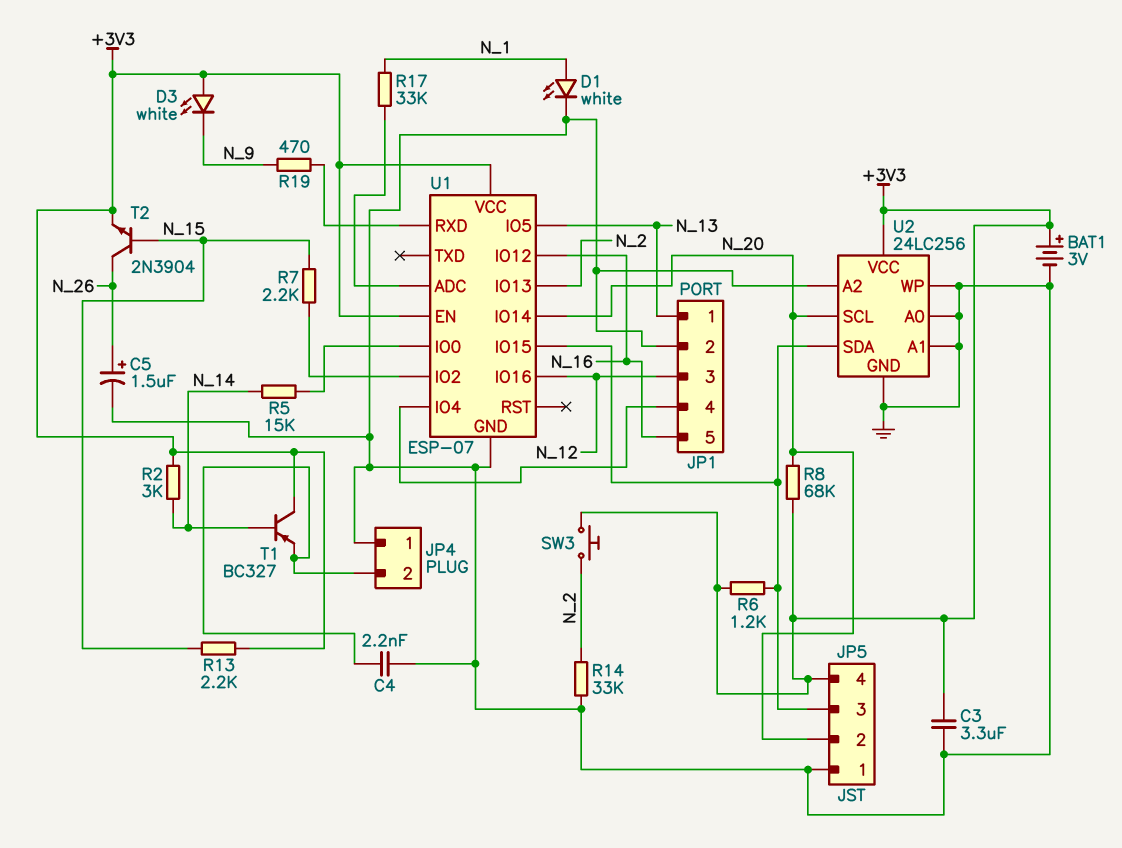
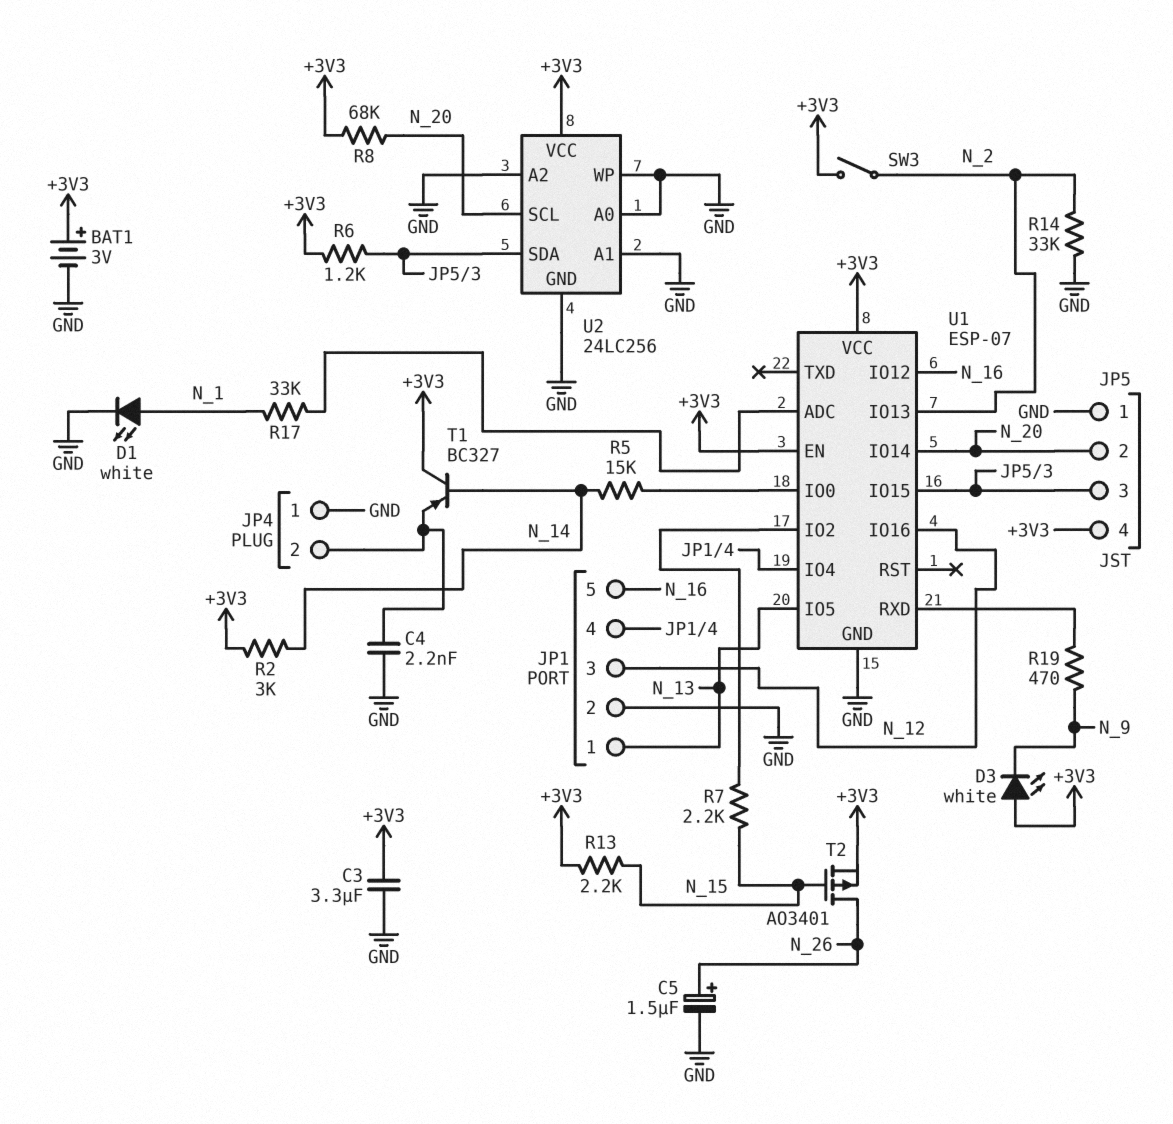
SW3: button (+3V3, N_2) -> switch (+3V3, N_2)
T2: NPN 2N3904 (B N_15, C N_26, E +3V3) -> PMOS AO3401 (G N_15, D N_26, S +3V3)

